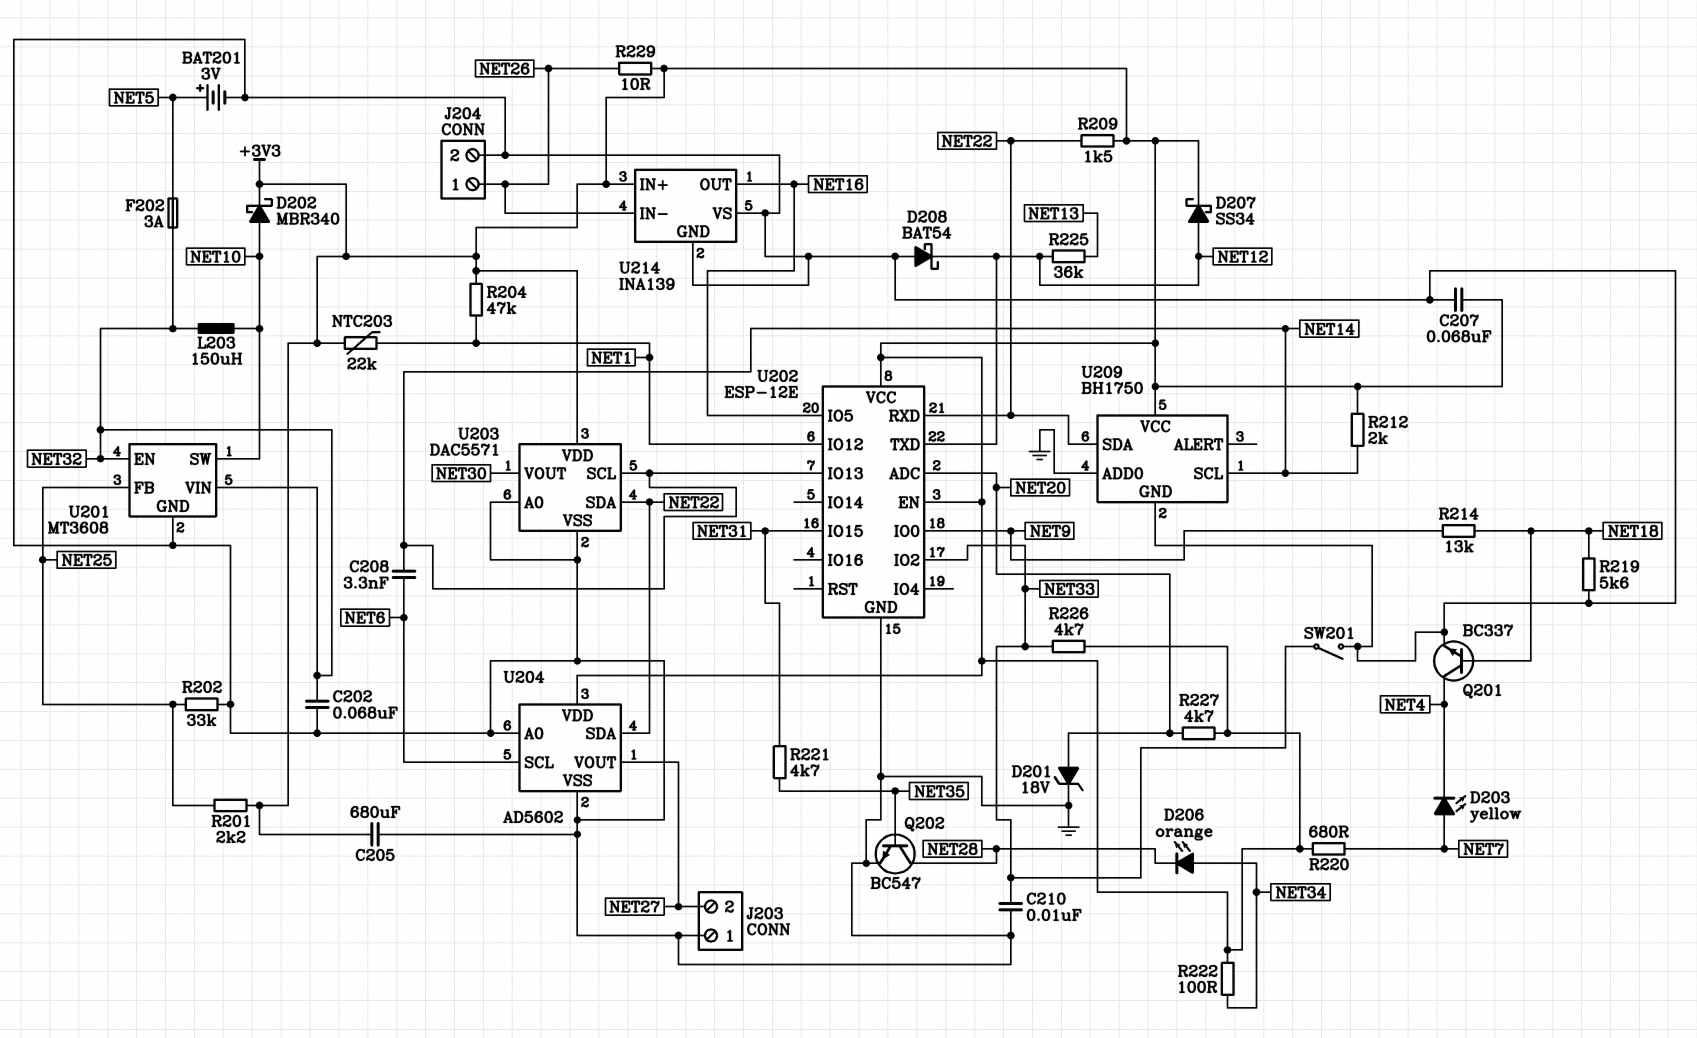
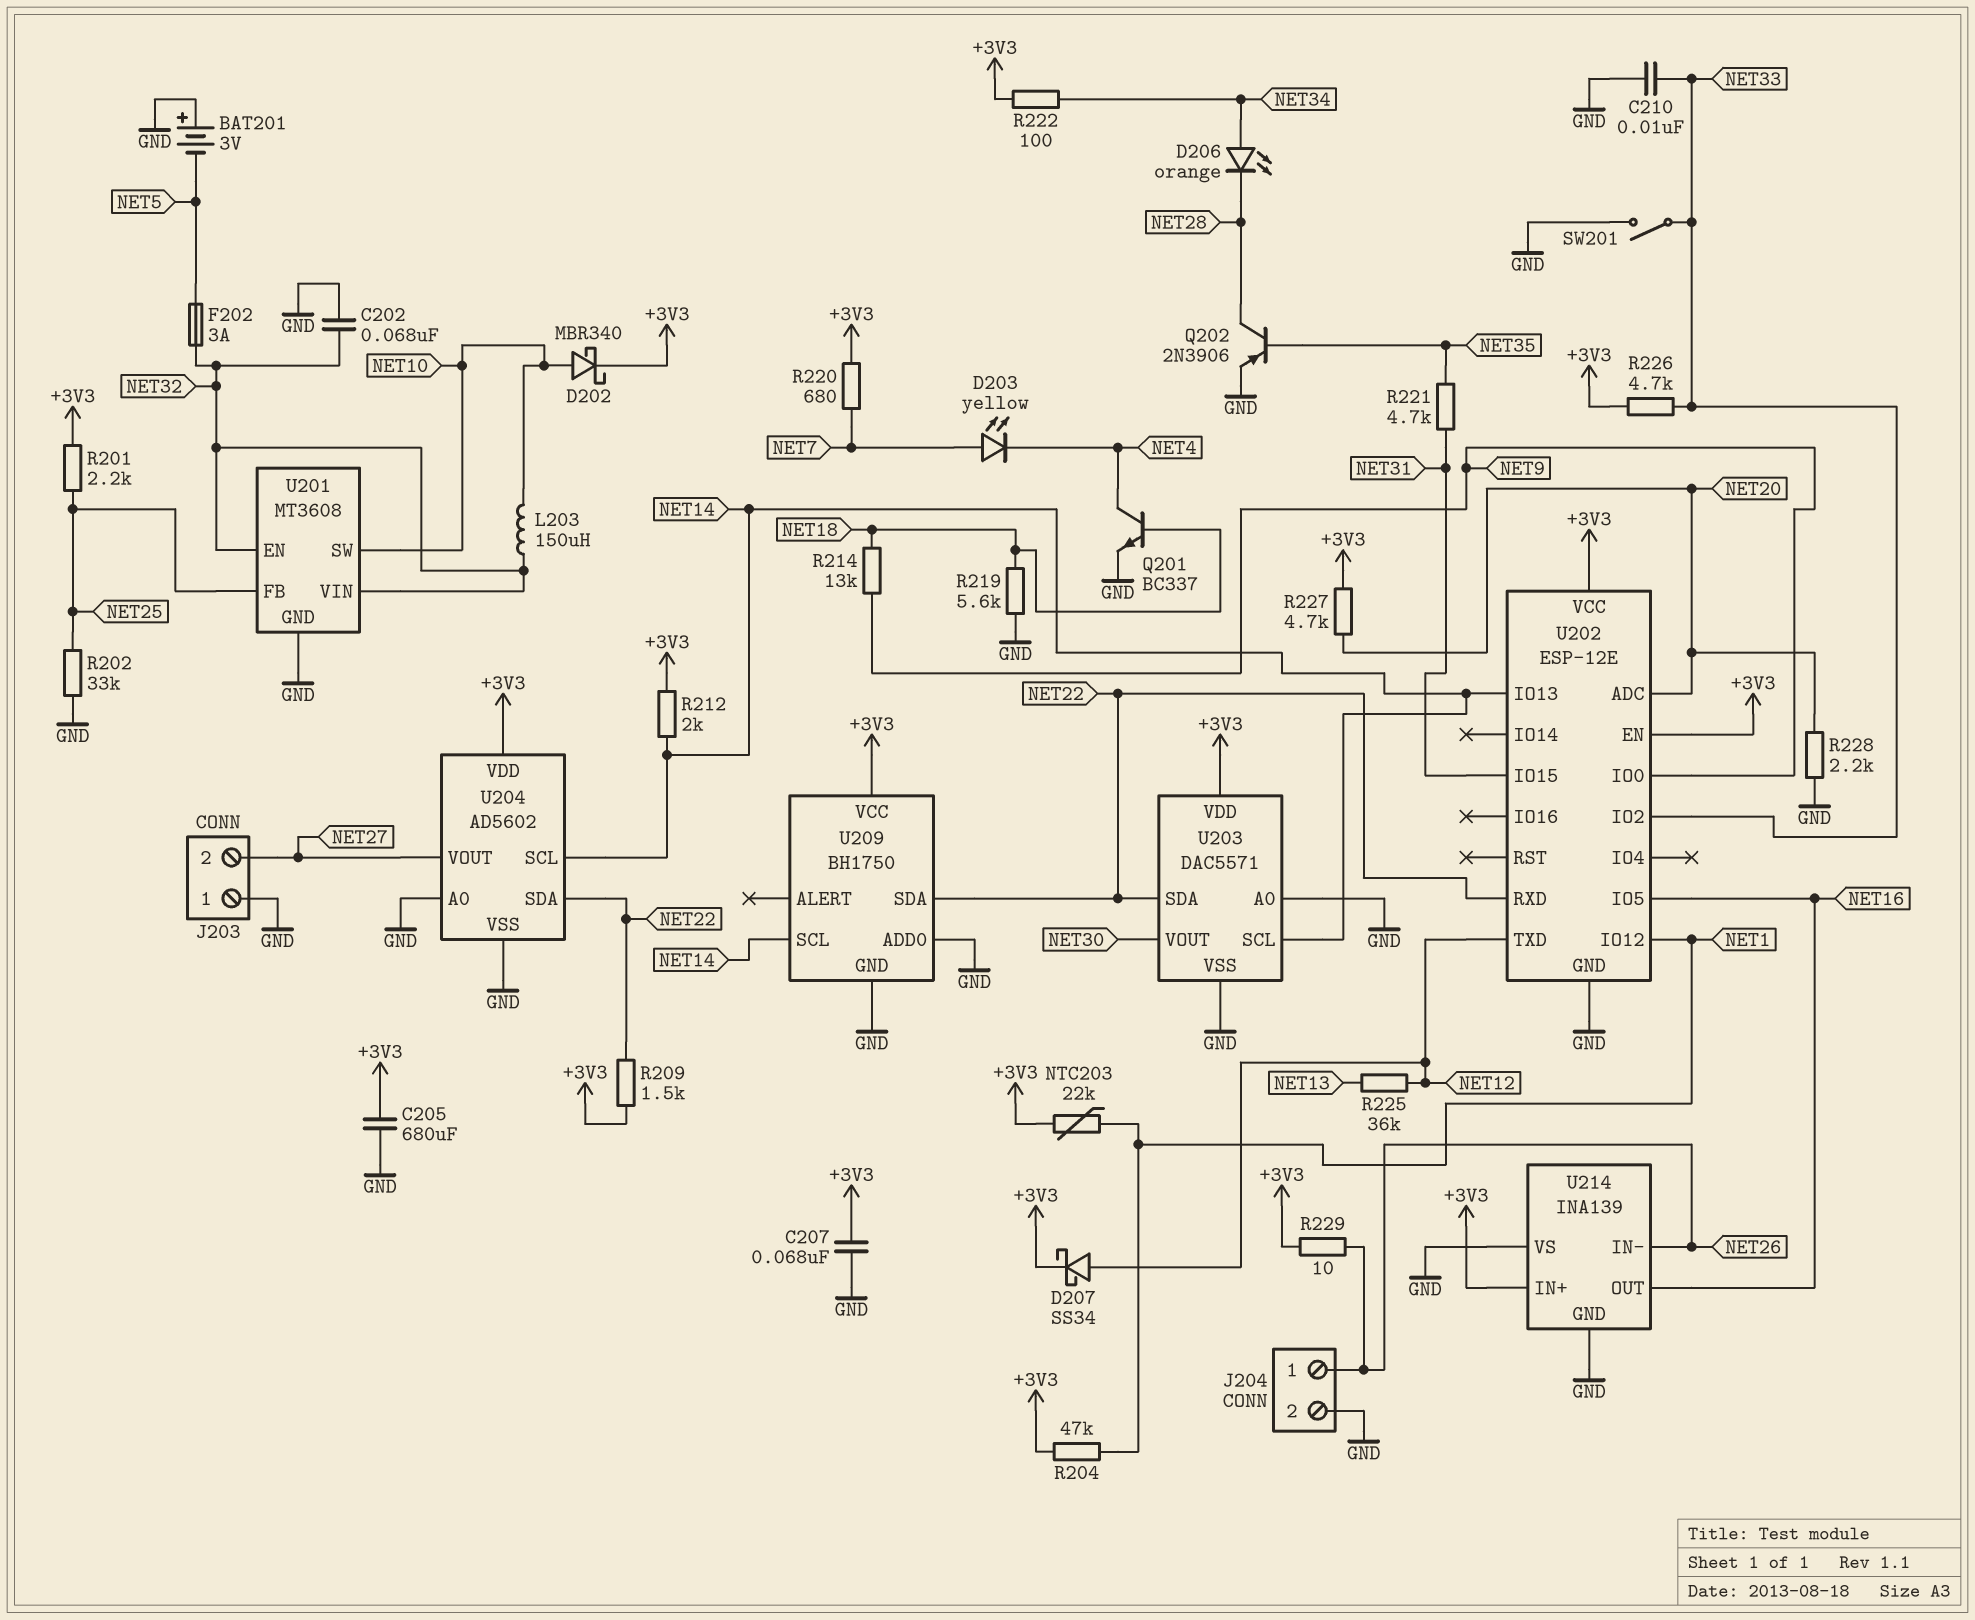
BAT201: 3V (plus NET5, minus GND) -> 3V (plus GND, minus NET5)
C208: 3.3nF (NET6, NET14) -> none
D201: zener 18V (A NET20, K GND) -> none
D208: schottky BAT54 (A GND, K NET12) -> none
Q202: NPN BC547 (B NET35, C NET28, E GND) -> PNP 2N3906 (B NET35, C NET28, E GND)
R228: none -> 2.2k (GND, NET20)
U204 pin SCL: NET6 -> NET14

